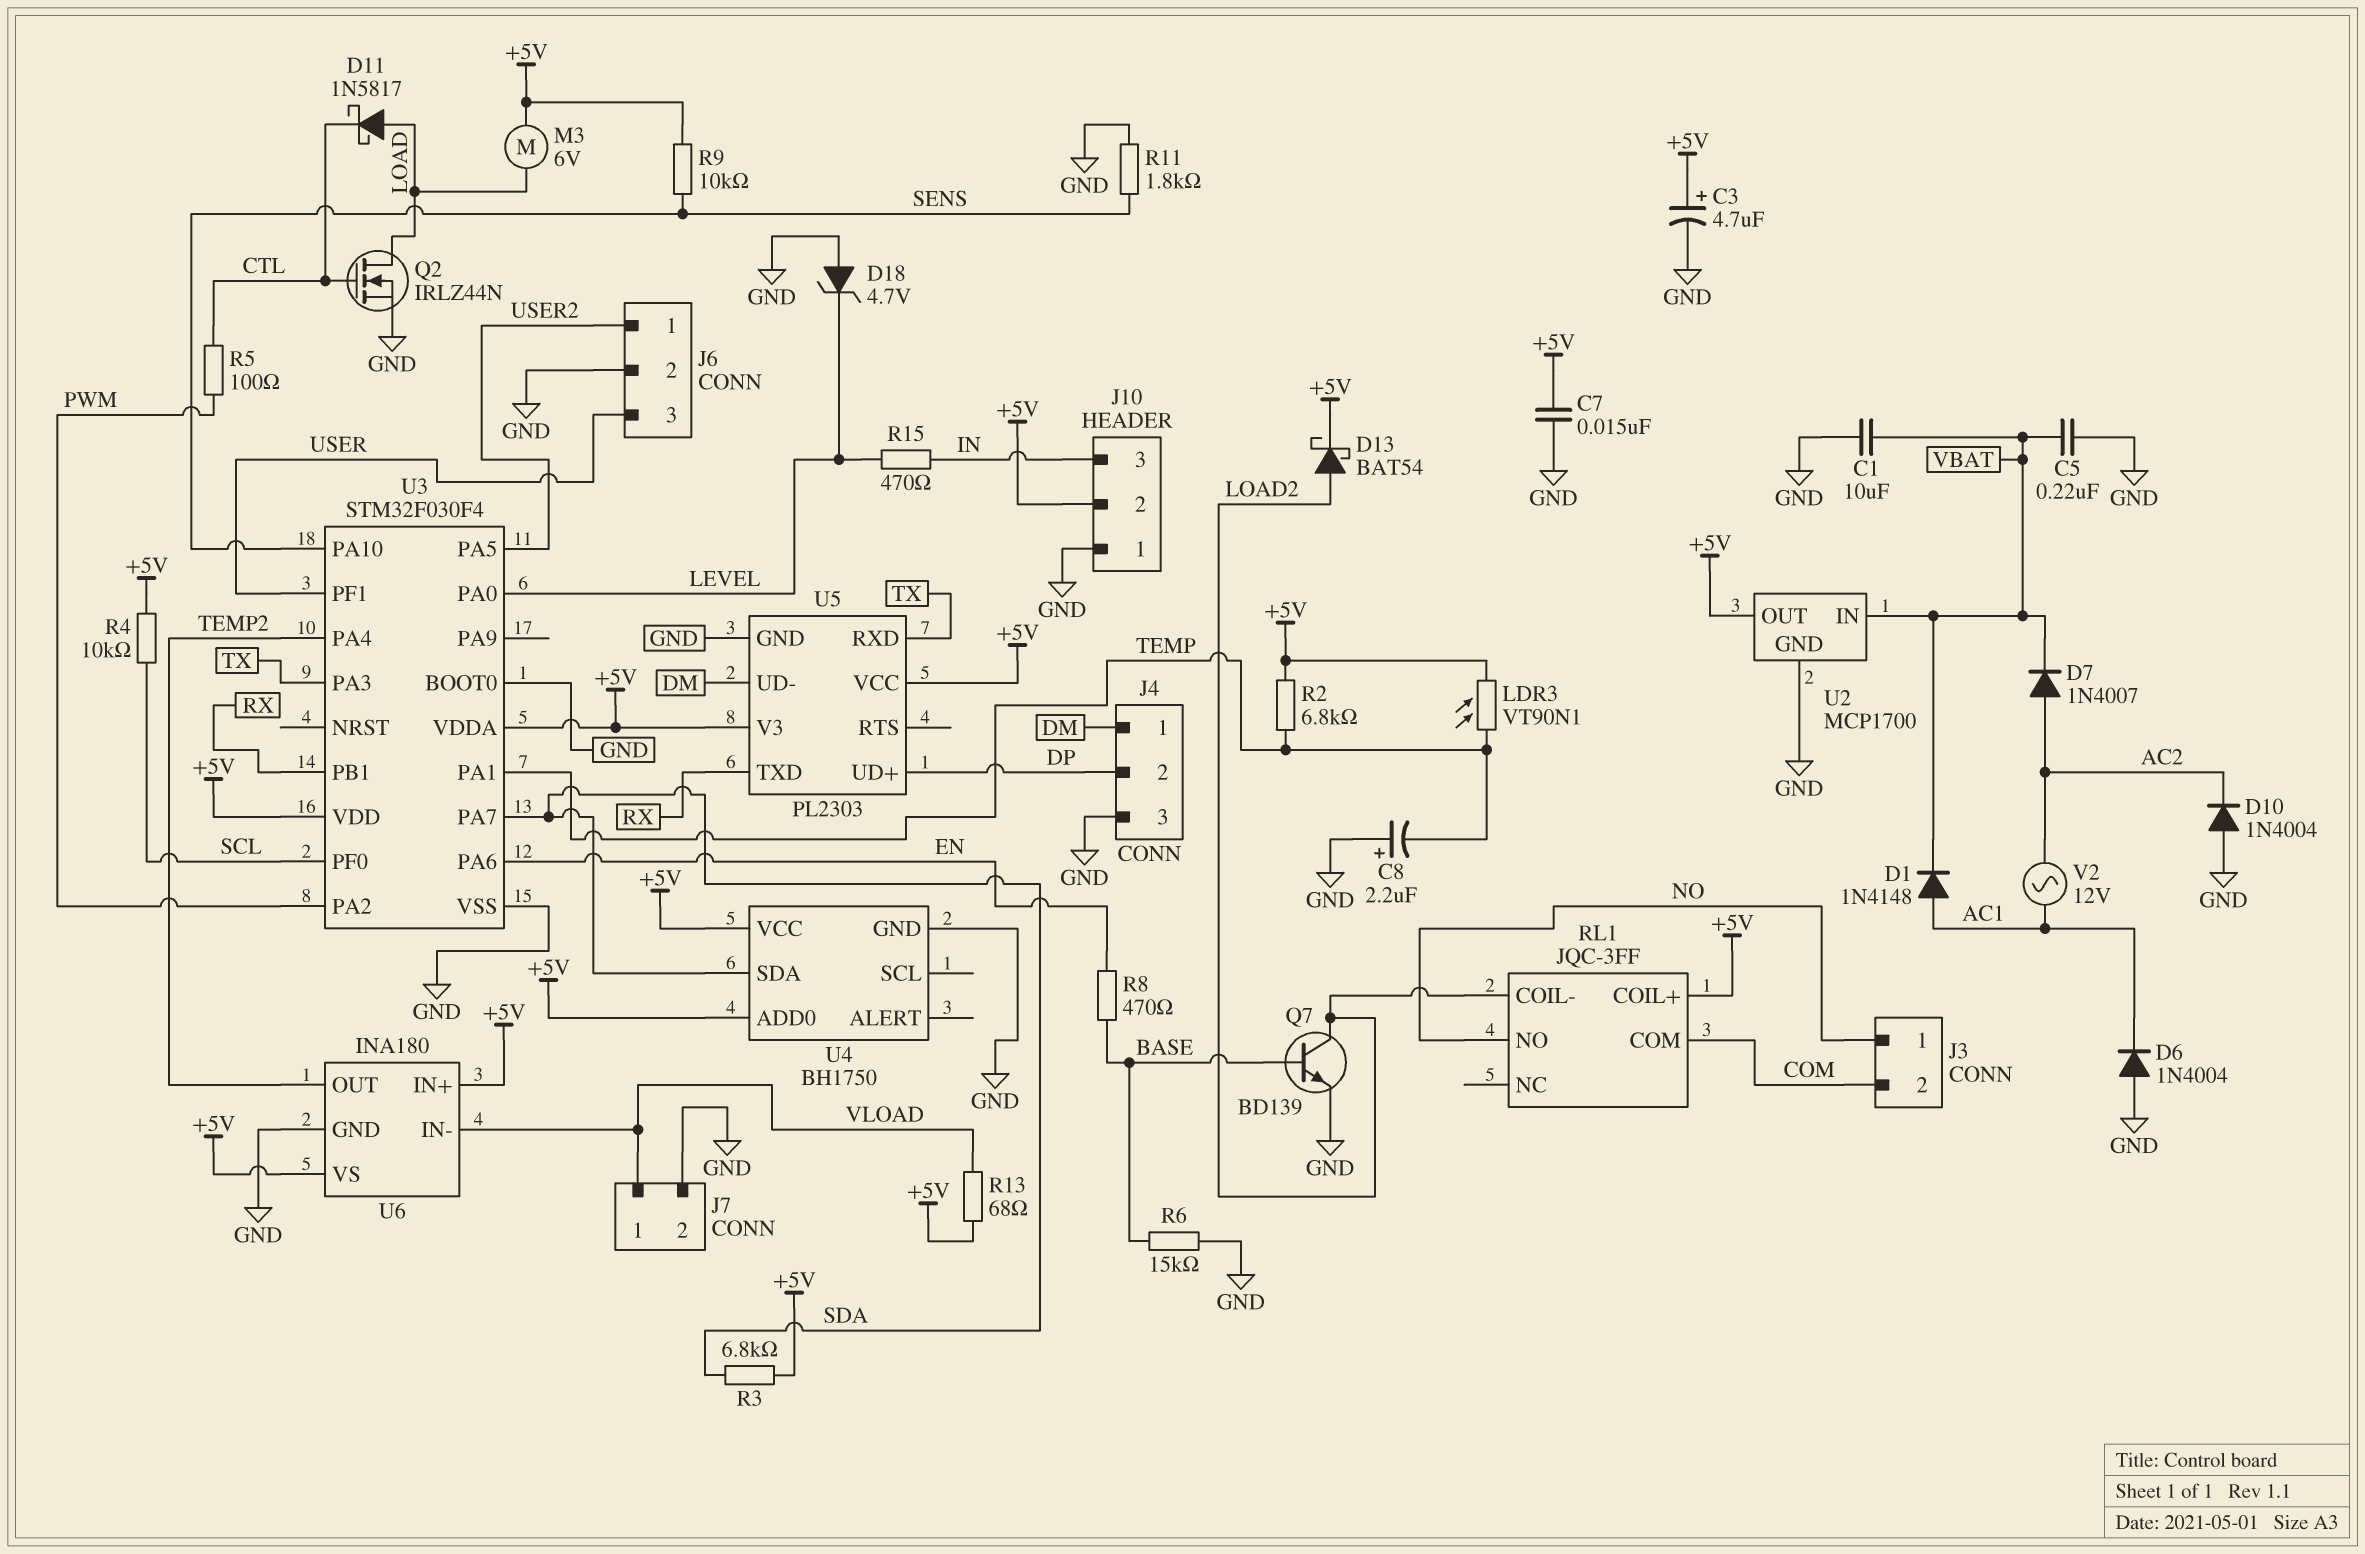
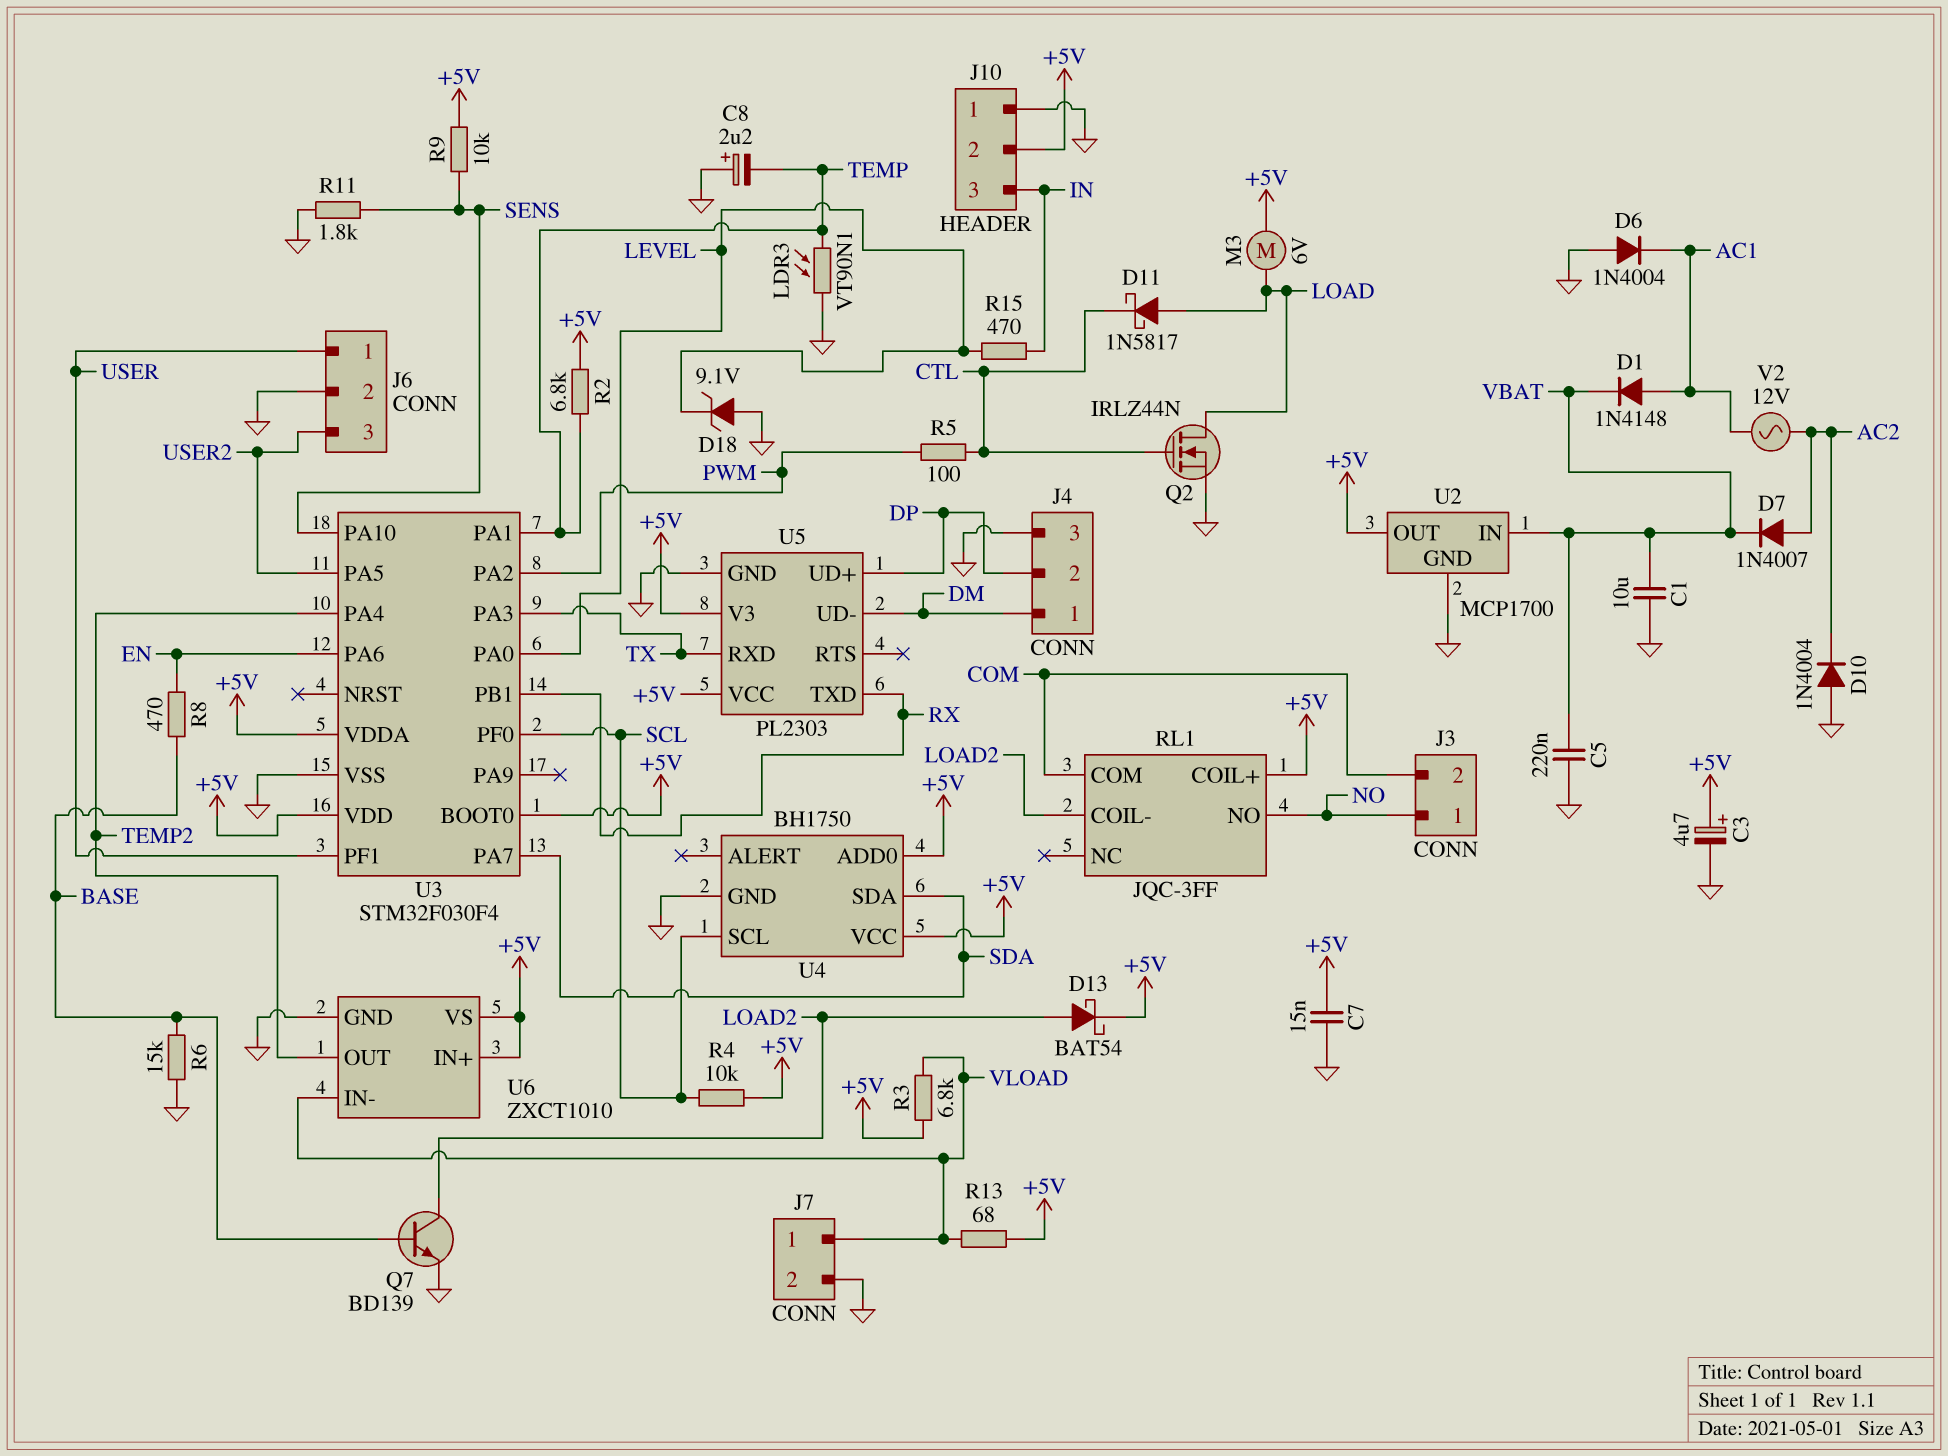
D18: zener 4.7V (A GND, K LEVEL) -> zener 9.1V (A GND, K LEVEL)
J6 pin 1: USER2 -> USER
J6 pin 3: USER -> USER2
LDR3: VT90N1 (+5V, TEMP) -> VT90N1 (GND, TEMP)
R3: 6.8k (+5V, SDA) -> 6.8k (+5V, VLOAD)
U3 pin BOOT0: GND -> +5V
U4 pin SCL: none -> SCL
U6: INA180 -> ZXCT1010

